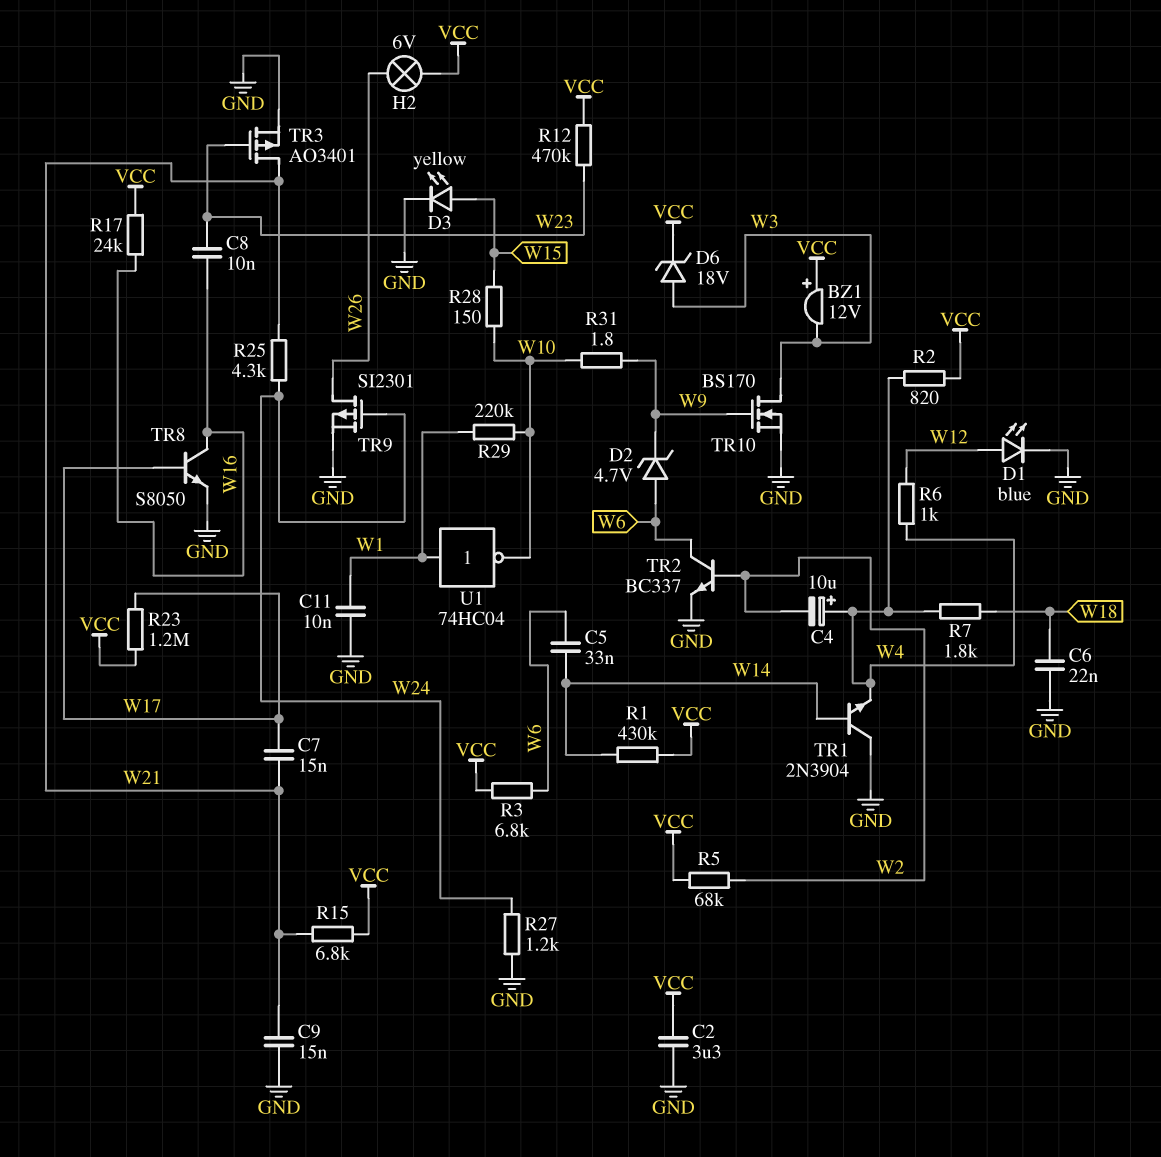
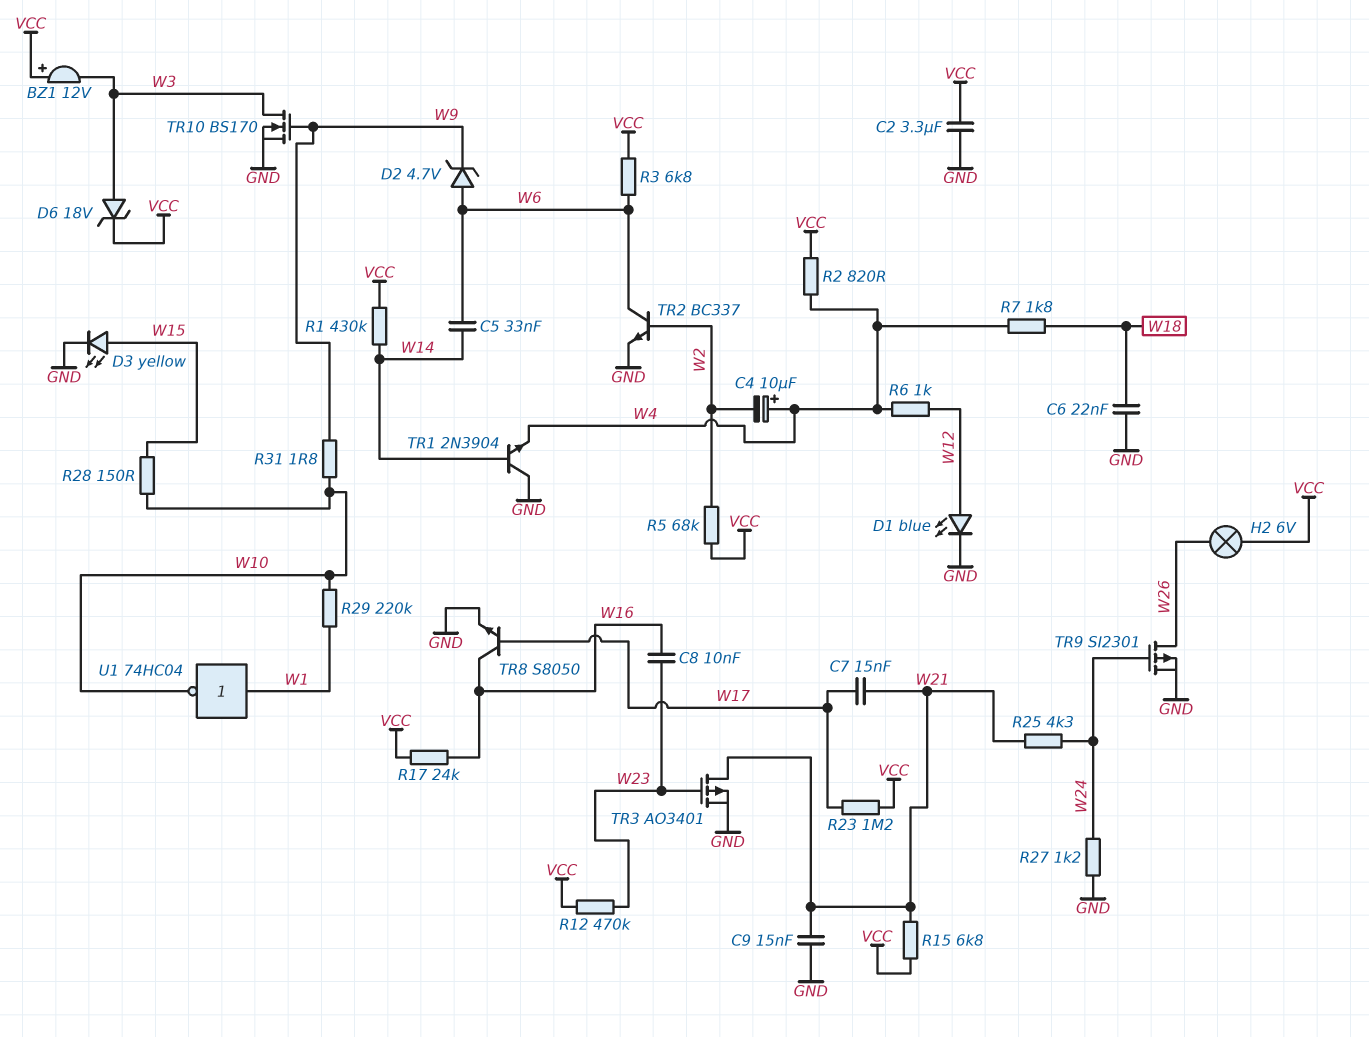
C11: 10nF (GND, W1) -> none

